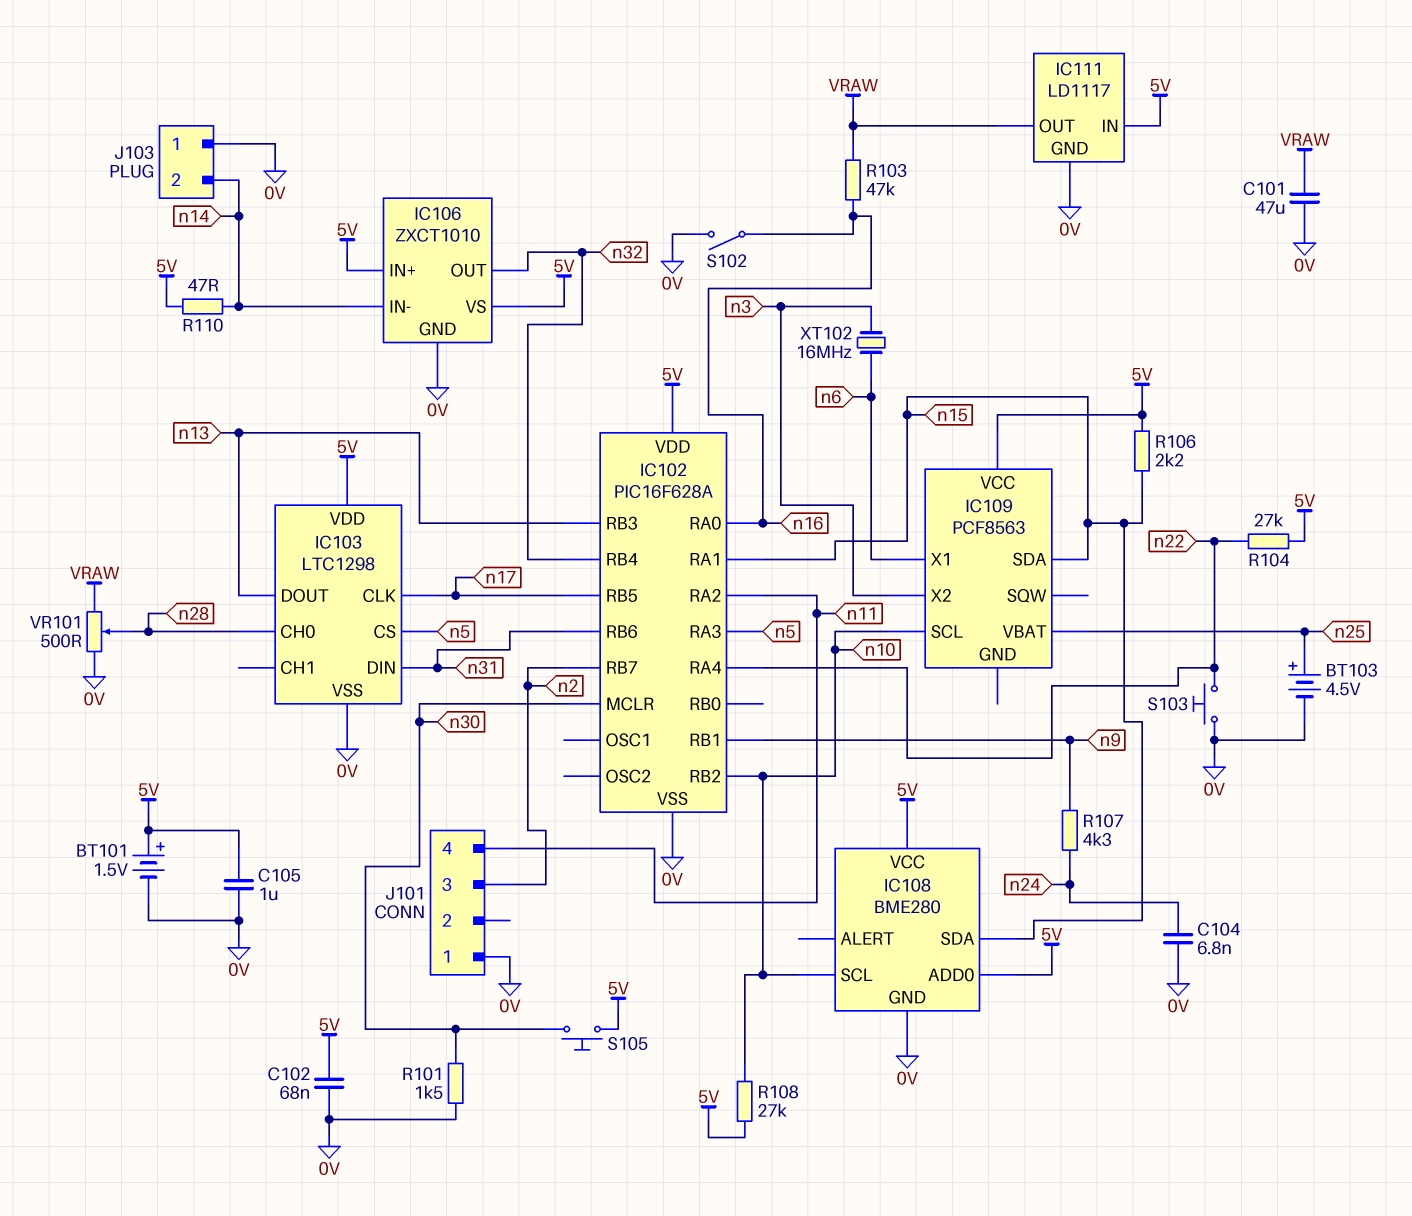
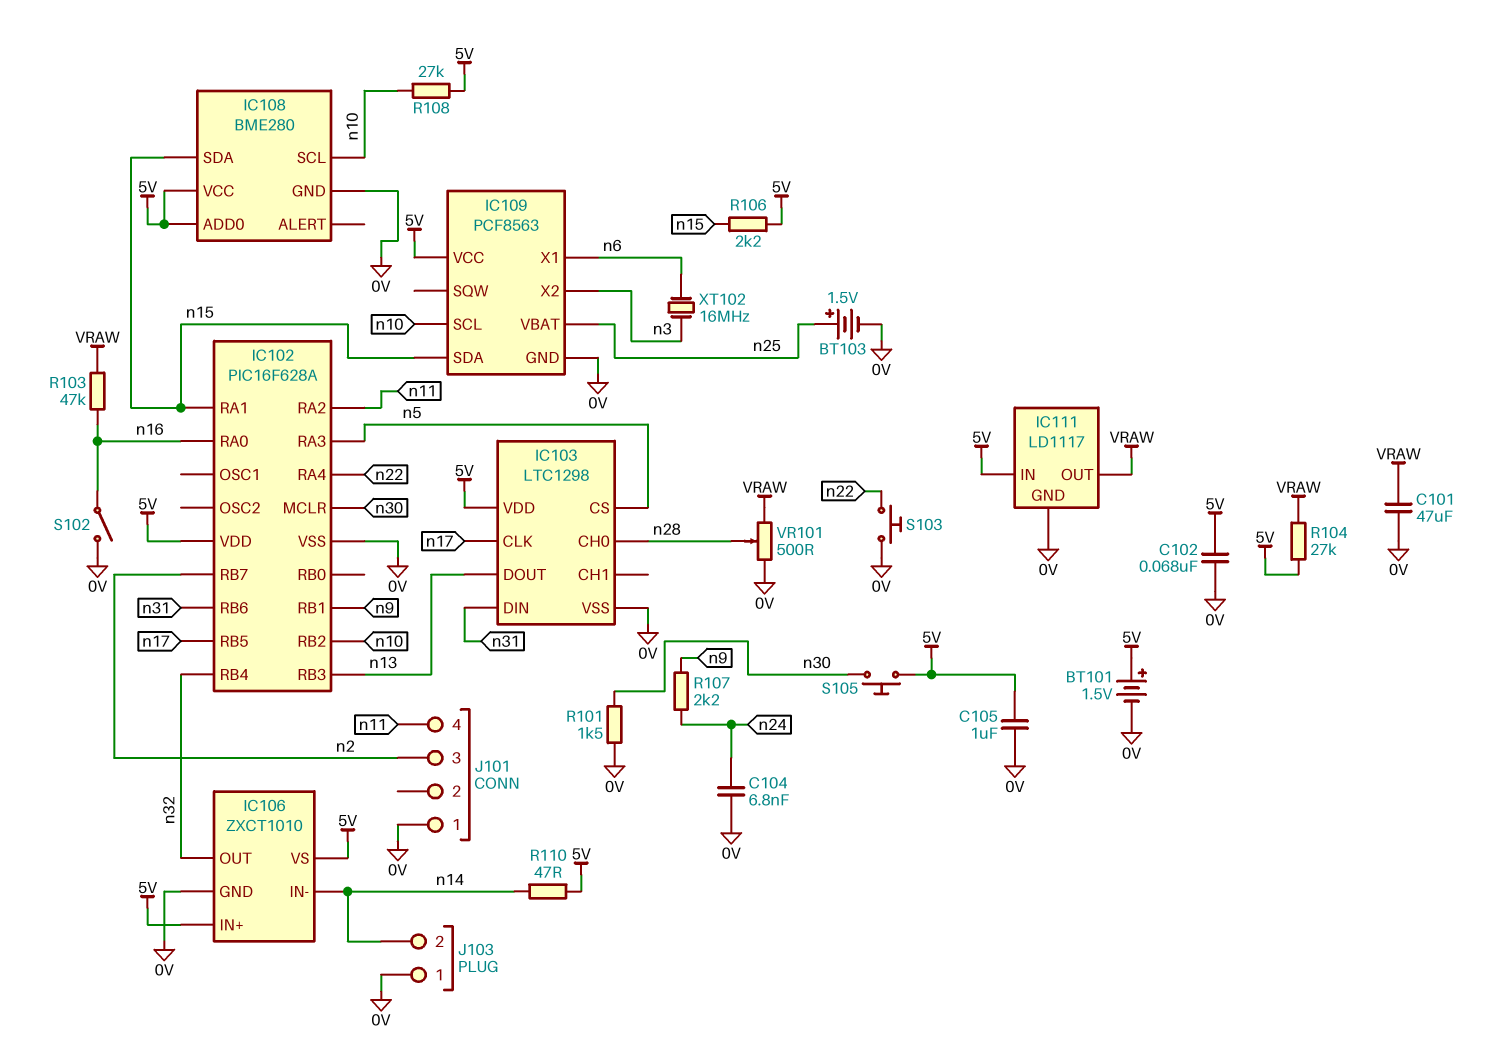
BT103: 4.5V (plus n25, minus 0V) -> 1.5V (plus n25, minus 0V)
IC109 pin GND: none -> 0V
R104: 27k (5V, n22) -> 27k (5V, VRAW)
R107: 4.3k (n9, n24) -> 2.2k (n9, n24)

